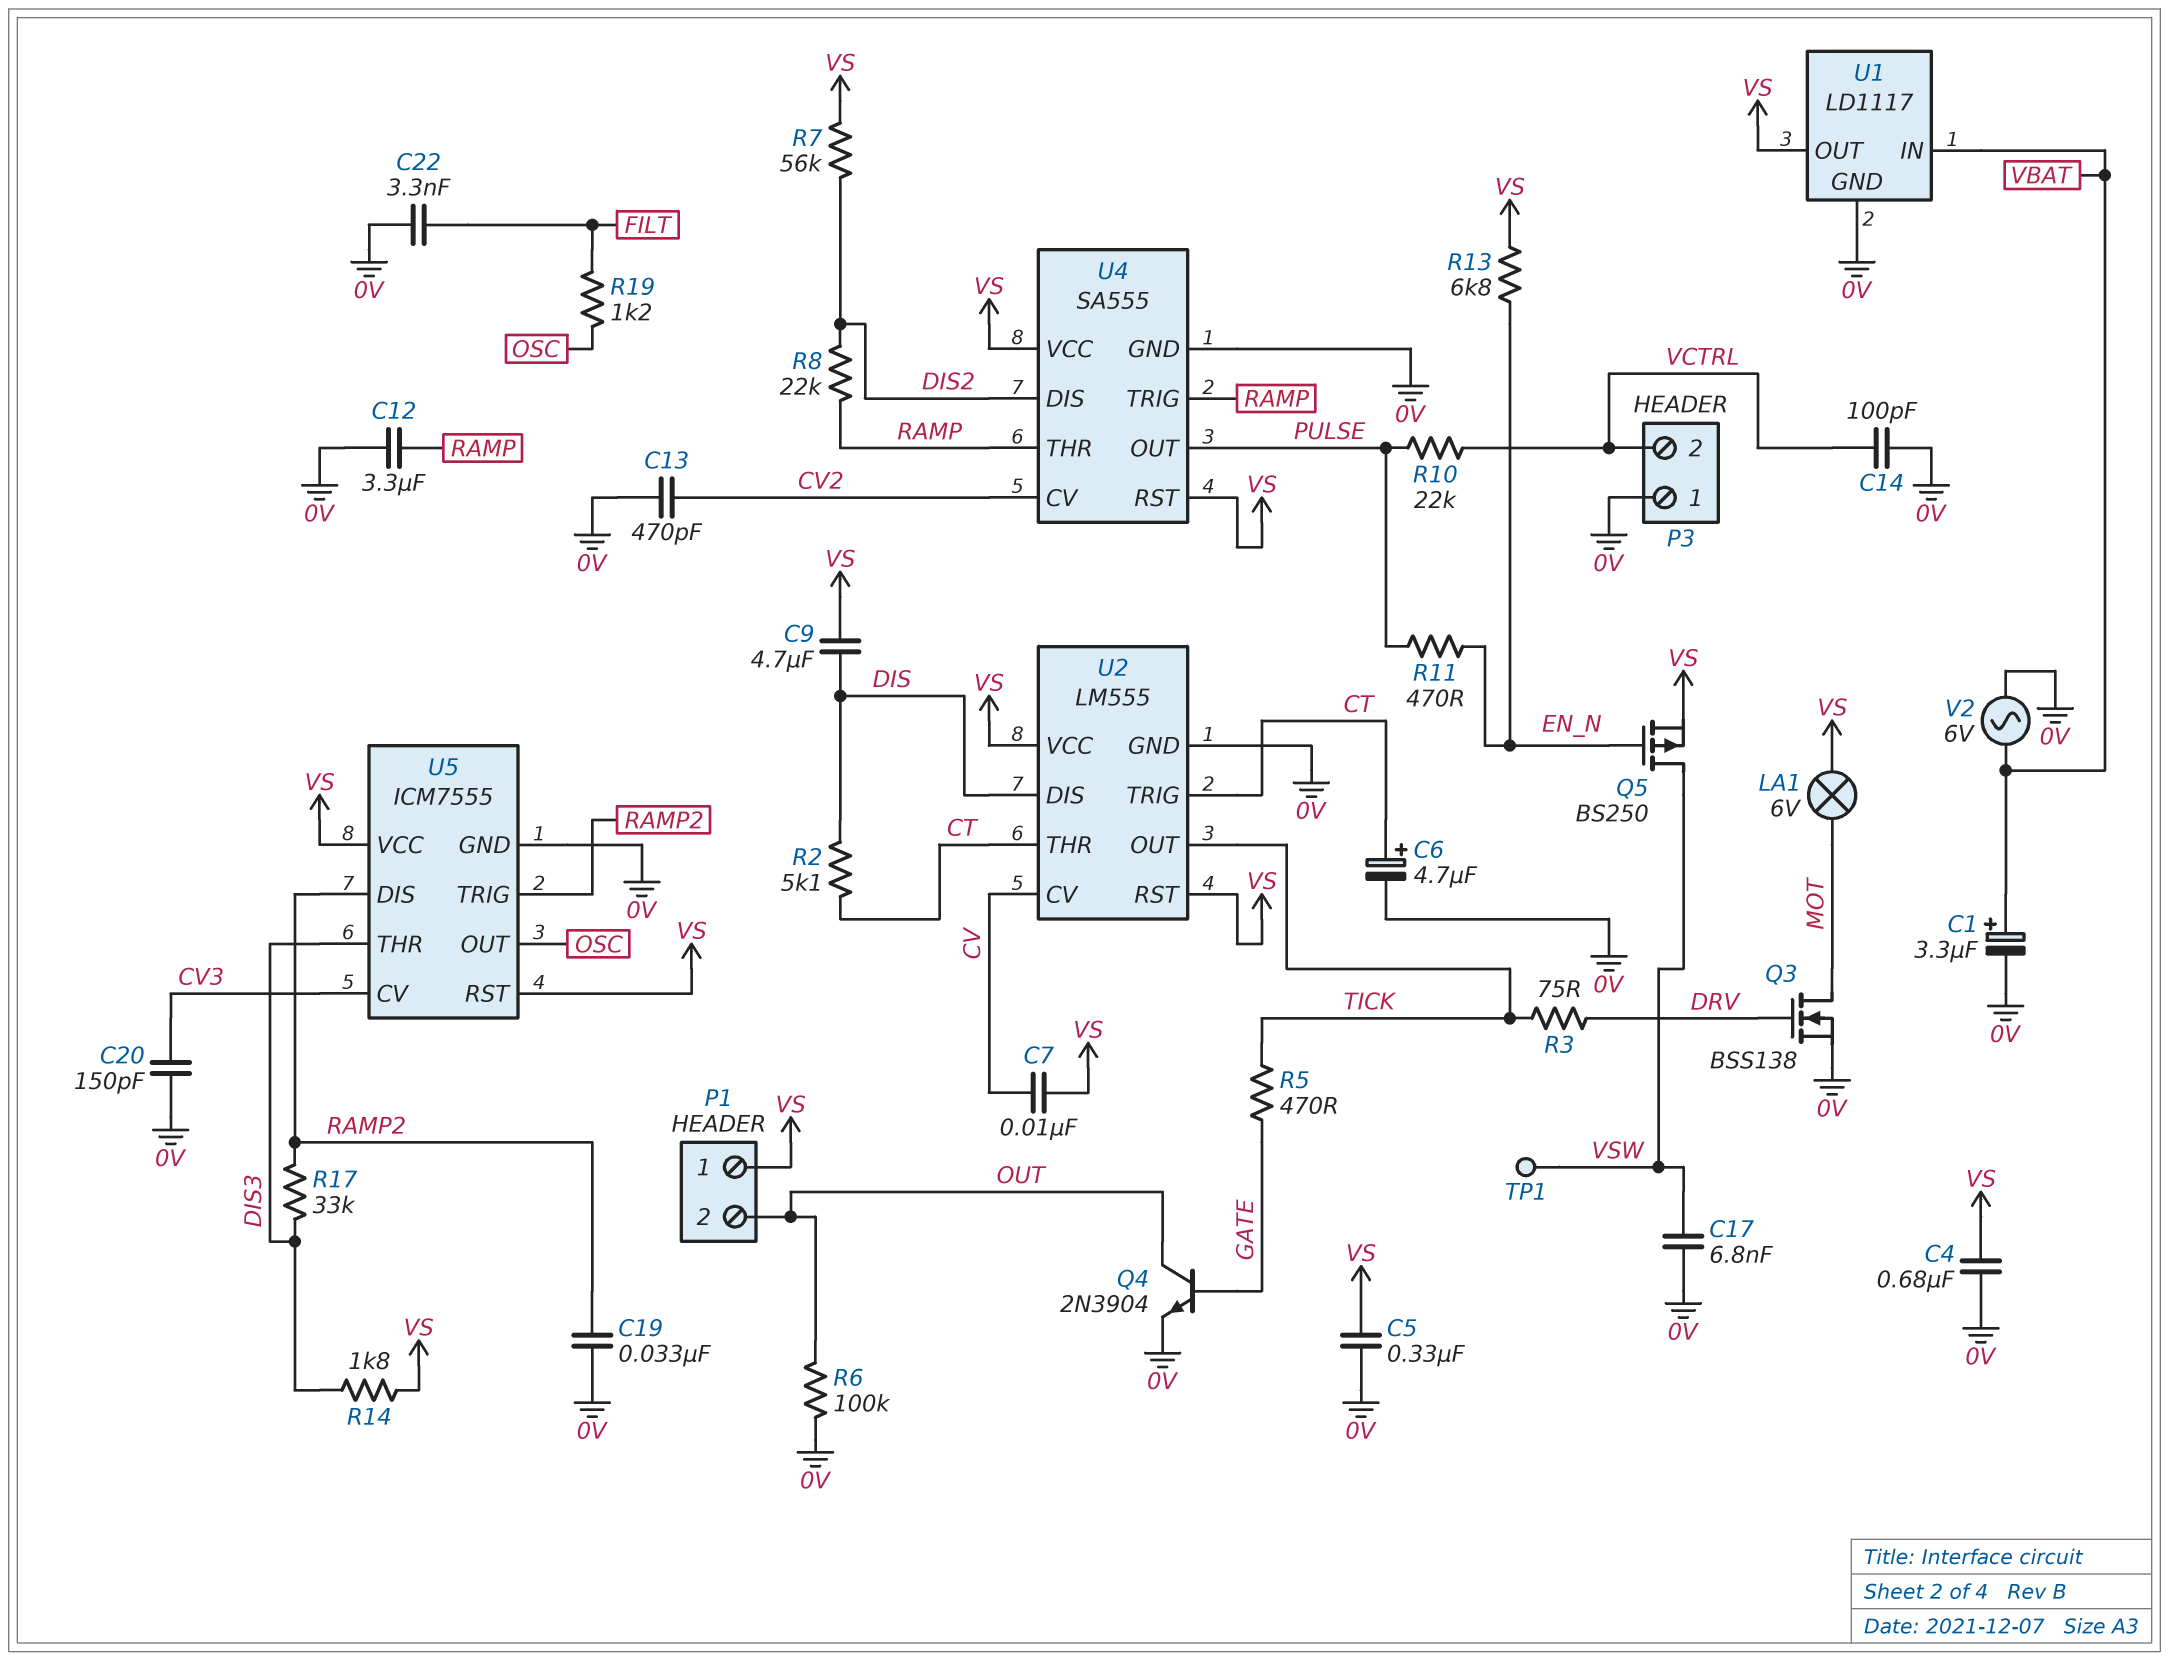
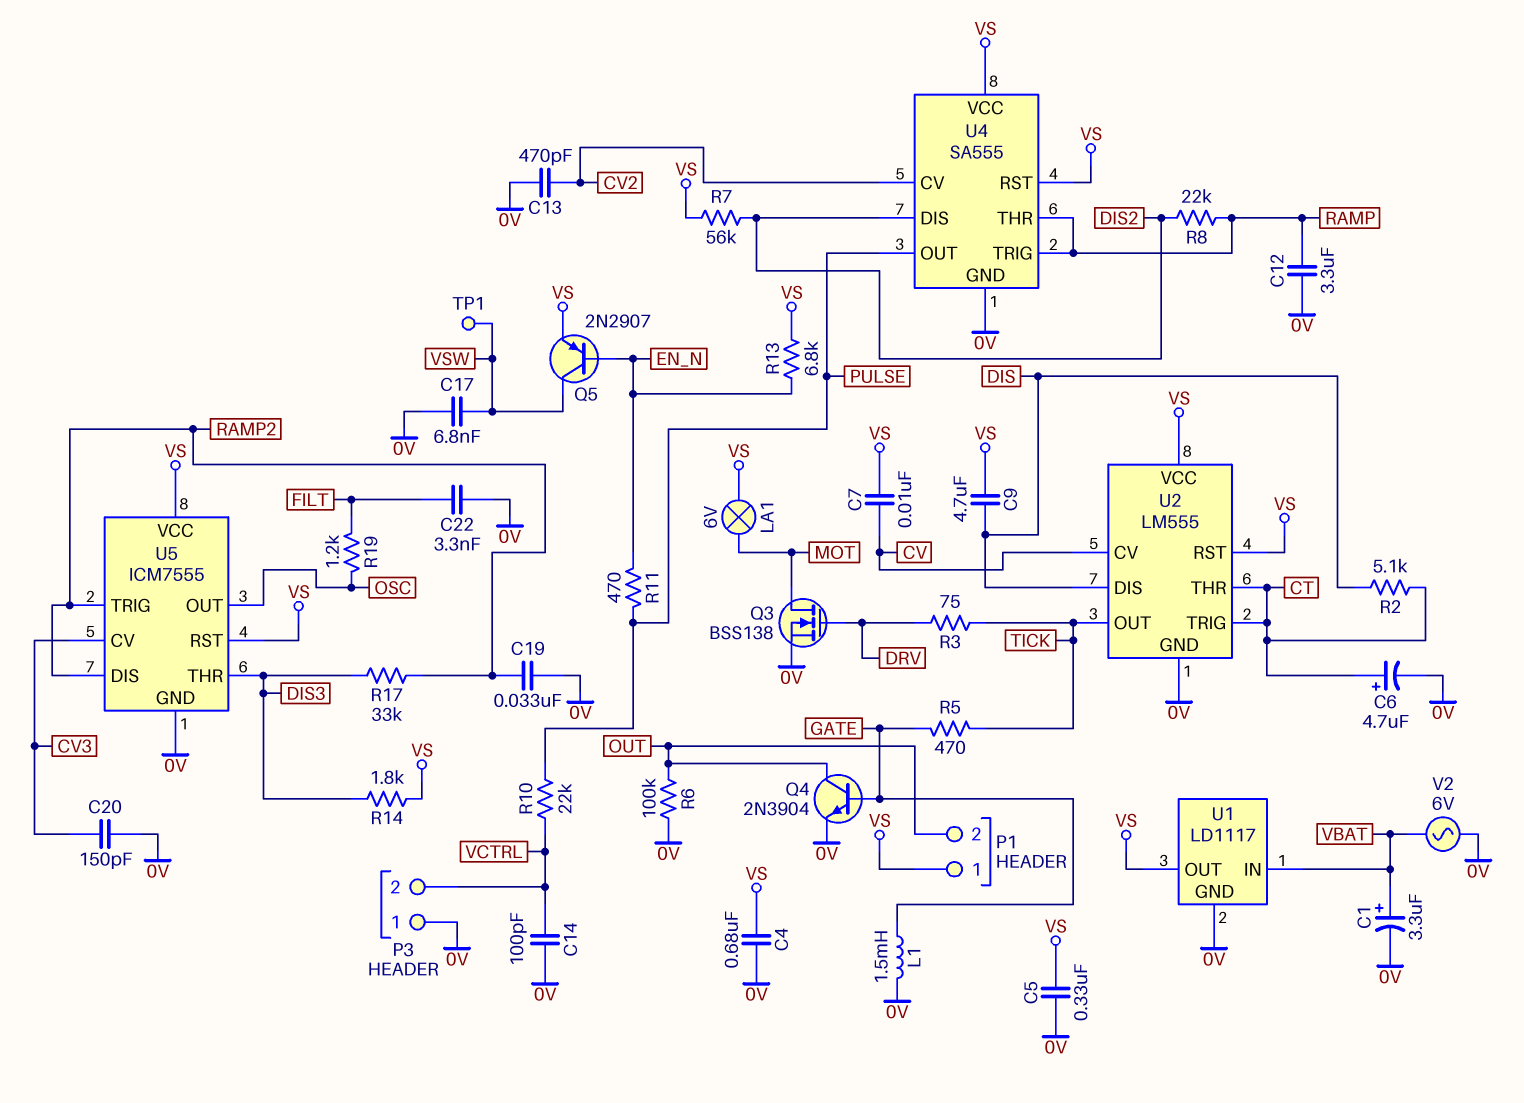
L1: none -> 1.5mH (0V, GATE)
Q5: PMOS BS250 (G EN_N, D VSW, S VS) -> PNP 2N2907 (B EN_N, C VSW, E VS)

